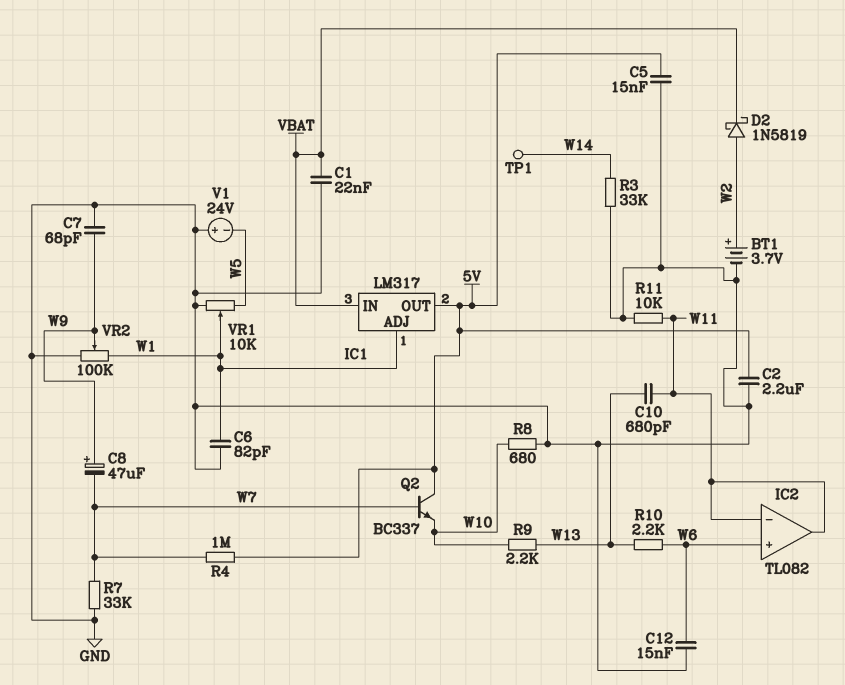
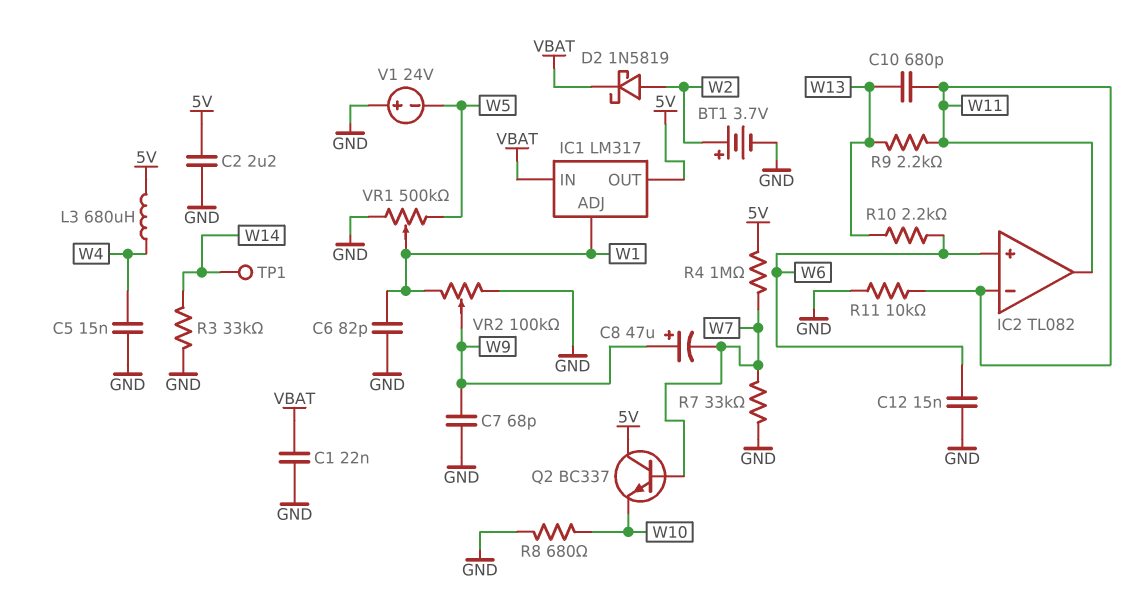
C5: 15nF (5V, GND) -> 15nF (GND, W4)
L3: none -> 680uH (5V, W4)
R9: 2.2k (W10, W13) -> 2.2k (W11, W13)
VR1: 10k (GND, W5, wiper W1) -> 500k (GND, W5, wiper W1)

